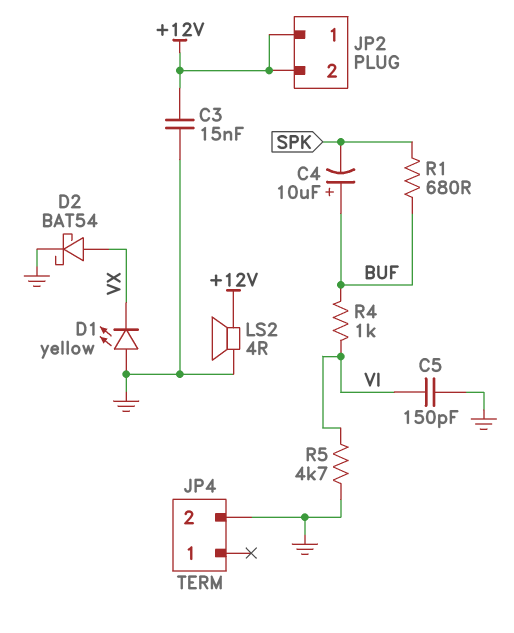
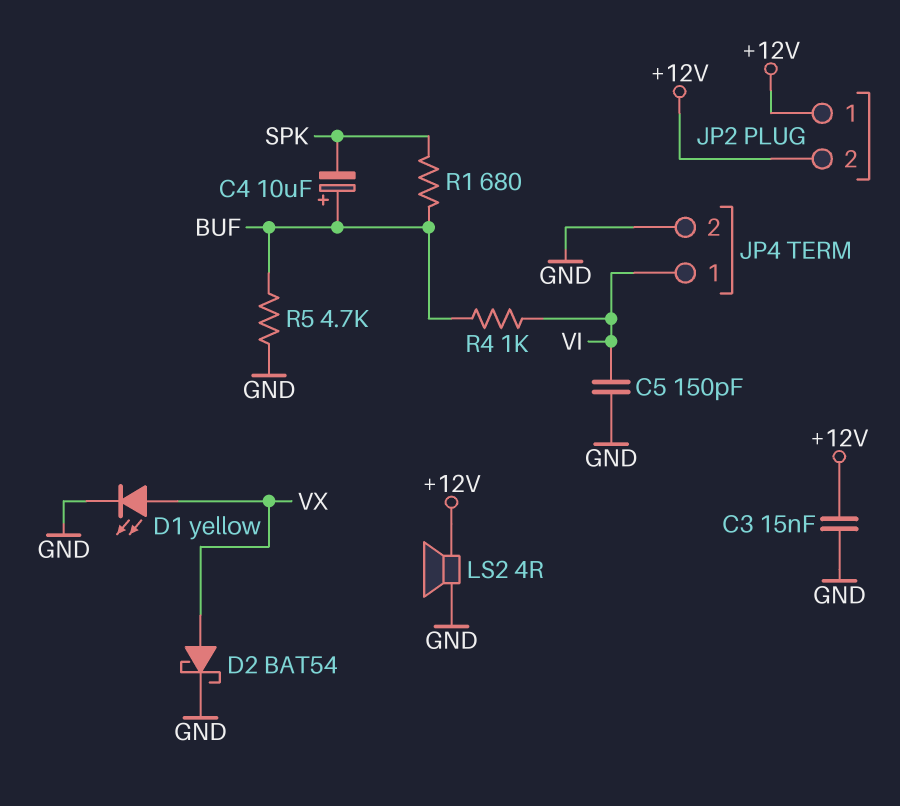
D1: LED yellow (A GND, K VX) -> LED yellow (A VX, K GND)
JP4 pin 1: none -> VI
R5: 4.7k (GND, VI) -> 4.7k (BUF, GND)

